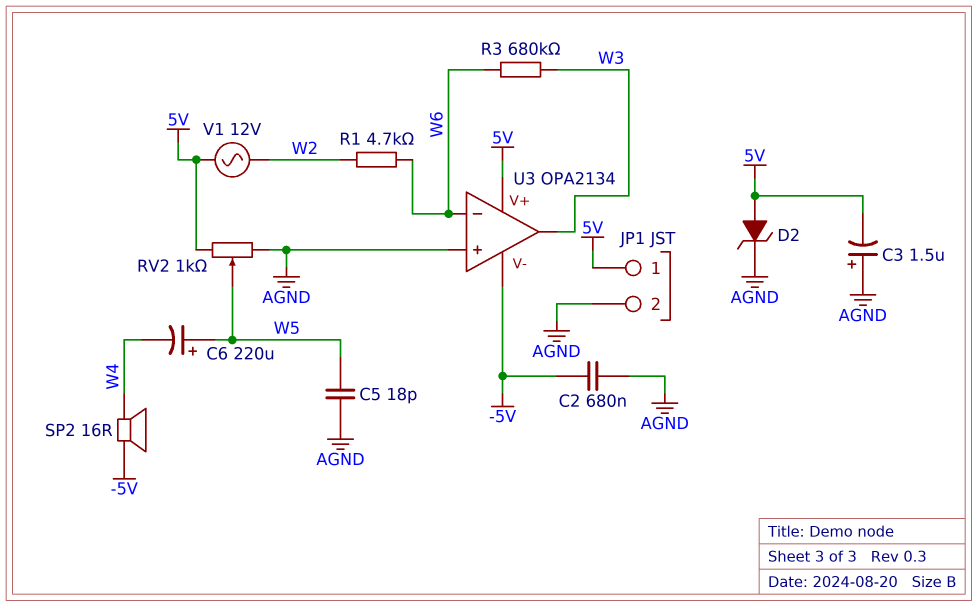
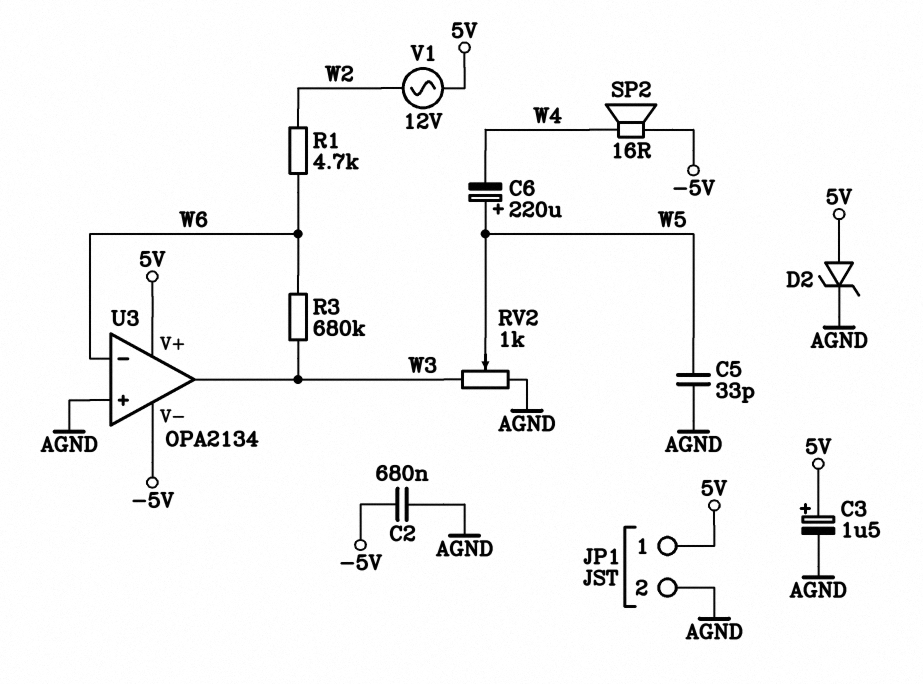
C3: 1.5uF (plus AGND, minus 5V) -> 1.5uF (plus 5V, minus AGND)
C5: 18pF (AGND, W5) -> 33pF (AGND, W5)
RV2: 1k (5V, AGND, wiper W5) -> 1k (AGND, W3, wiper W5)

